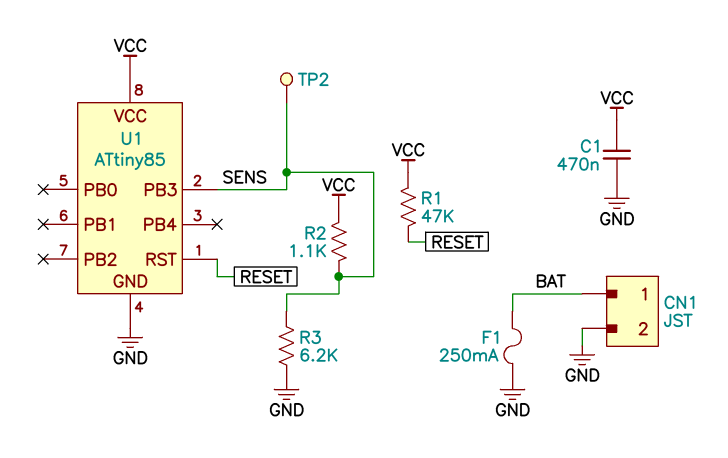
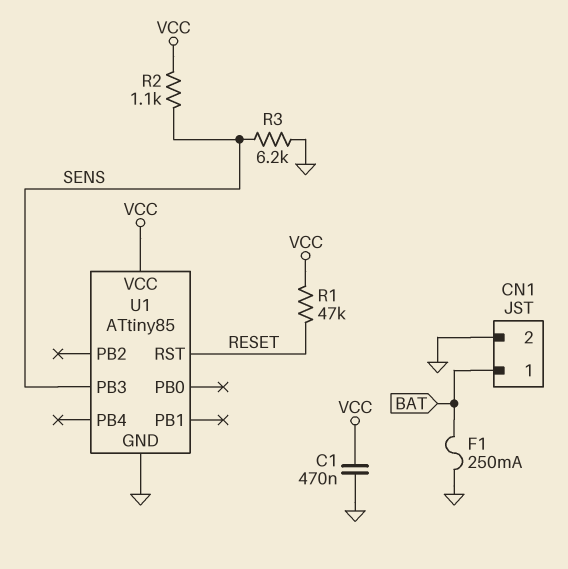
TP2: test point (SENS) -> none

